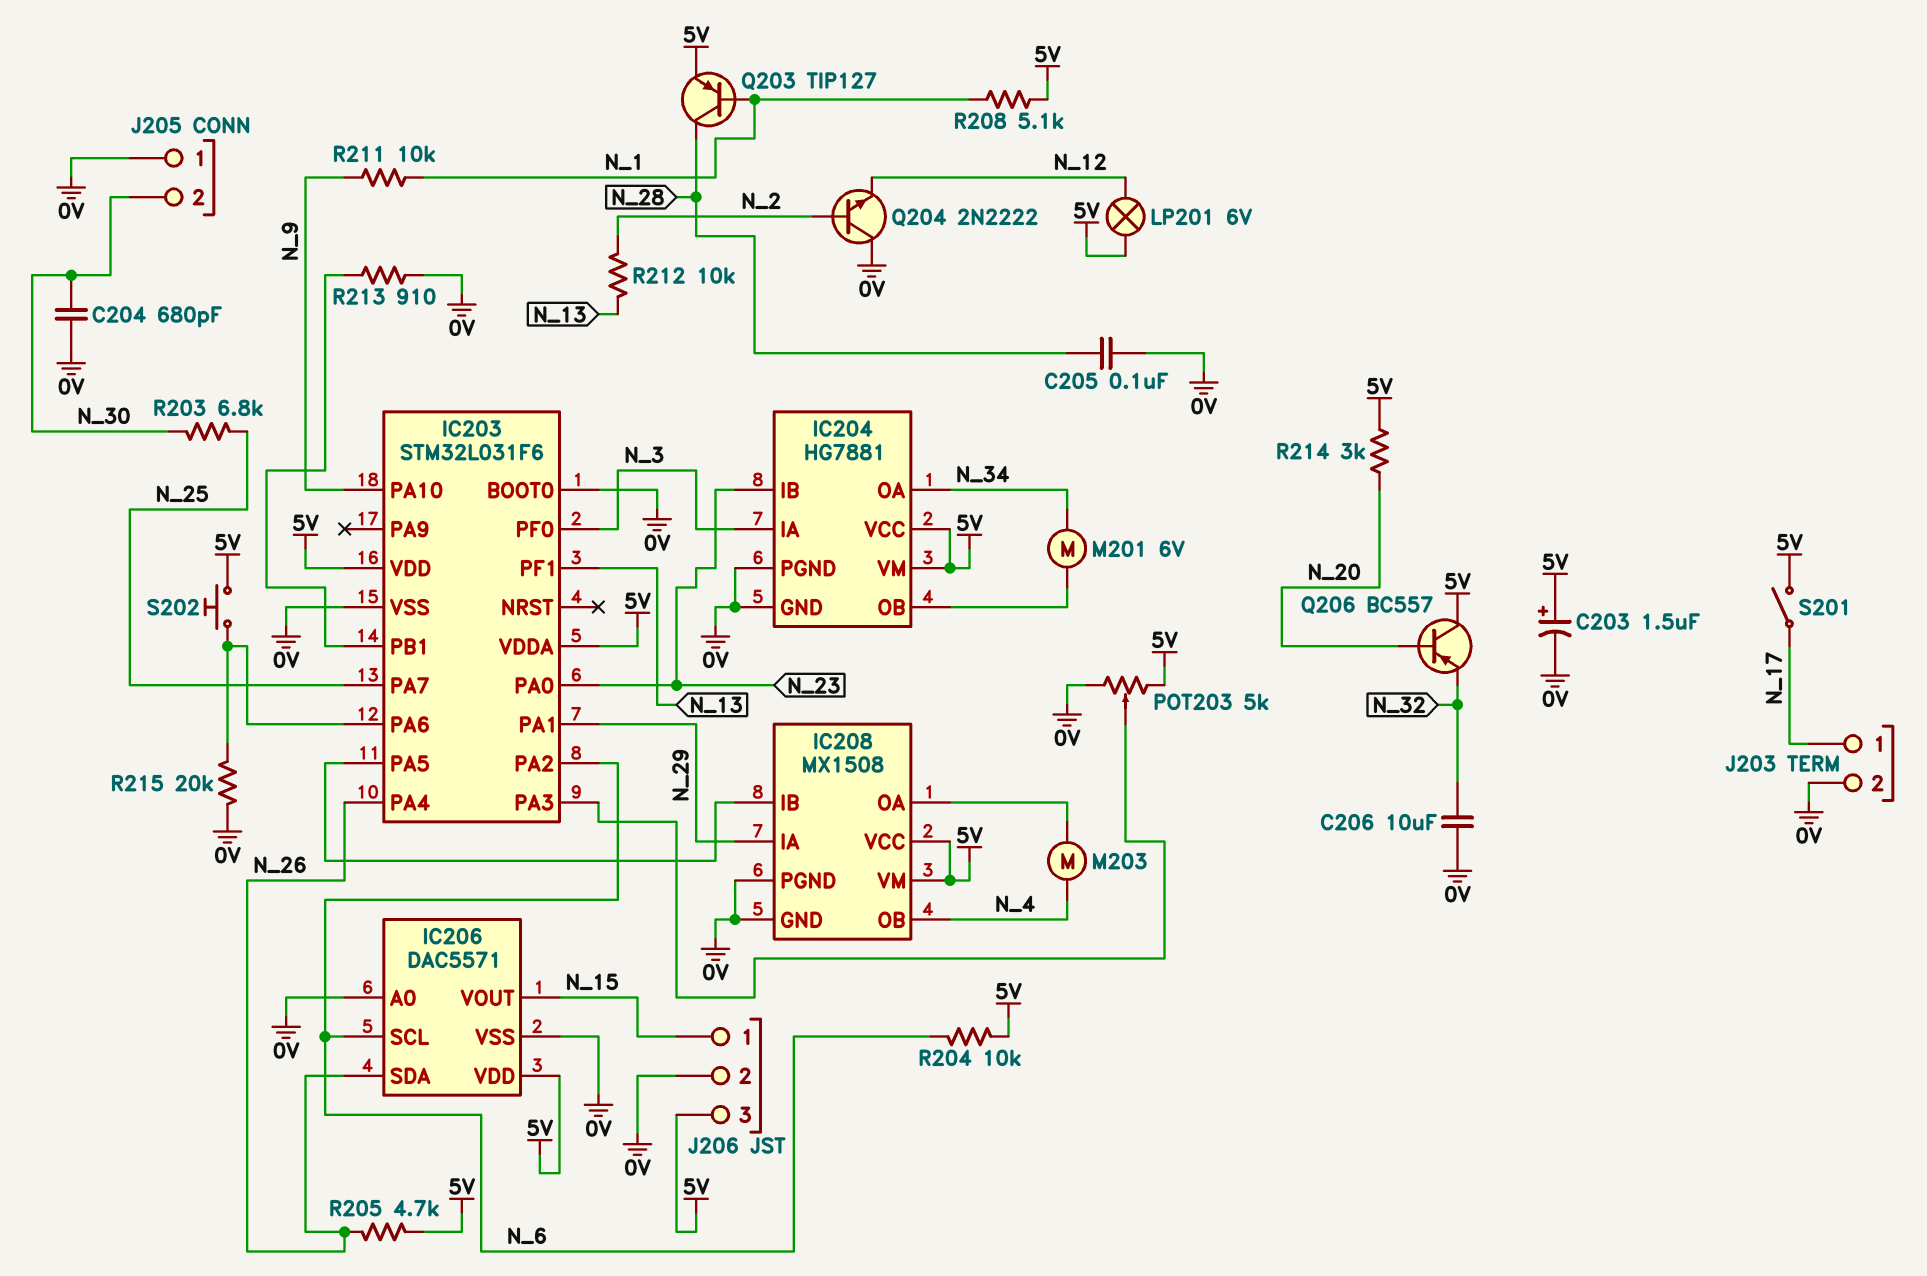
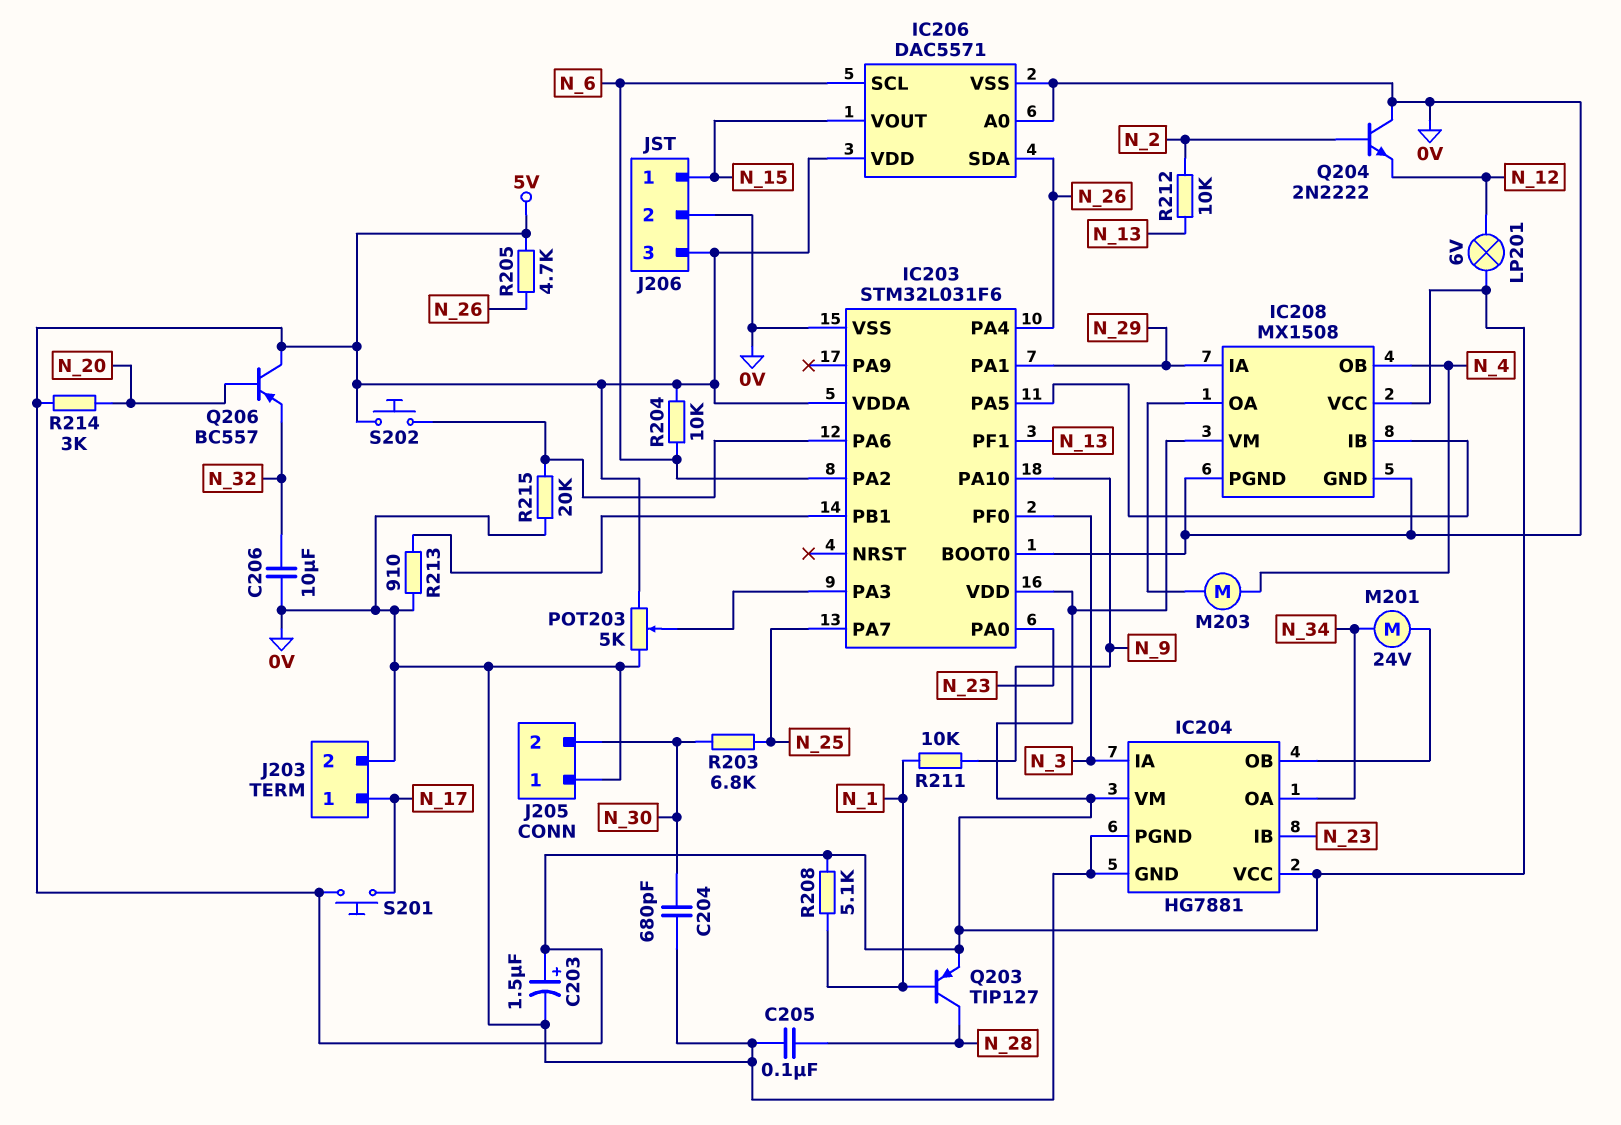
M201: motor 6V (IC204/OB, N_34) -> motor 24V (IC204/OB, N_34)
S201: switch (5V, N_17) -> button (5V, N_17)

